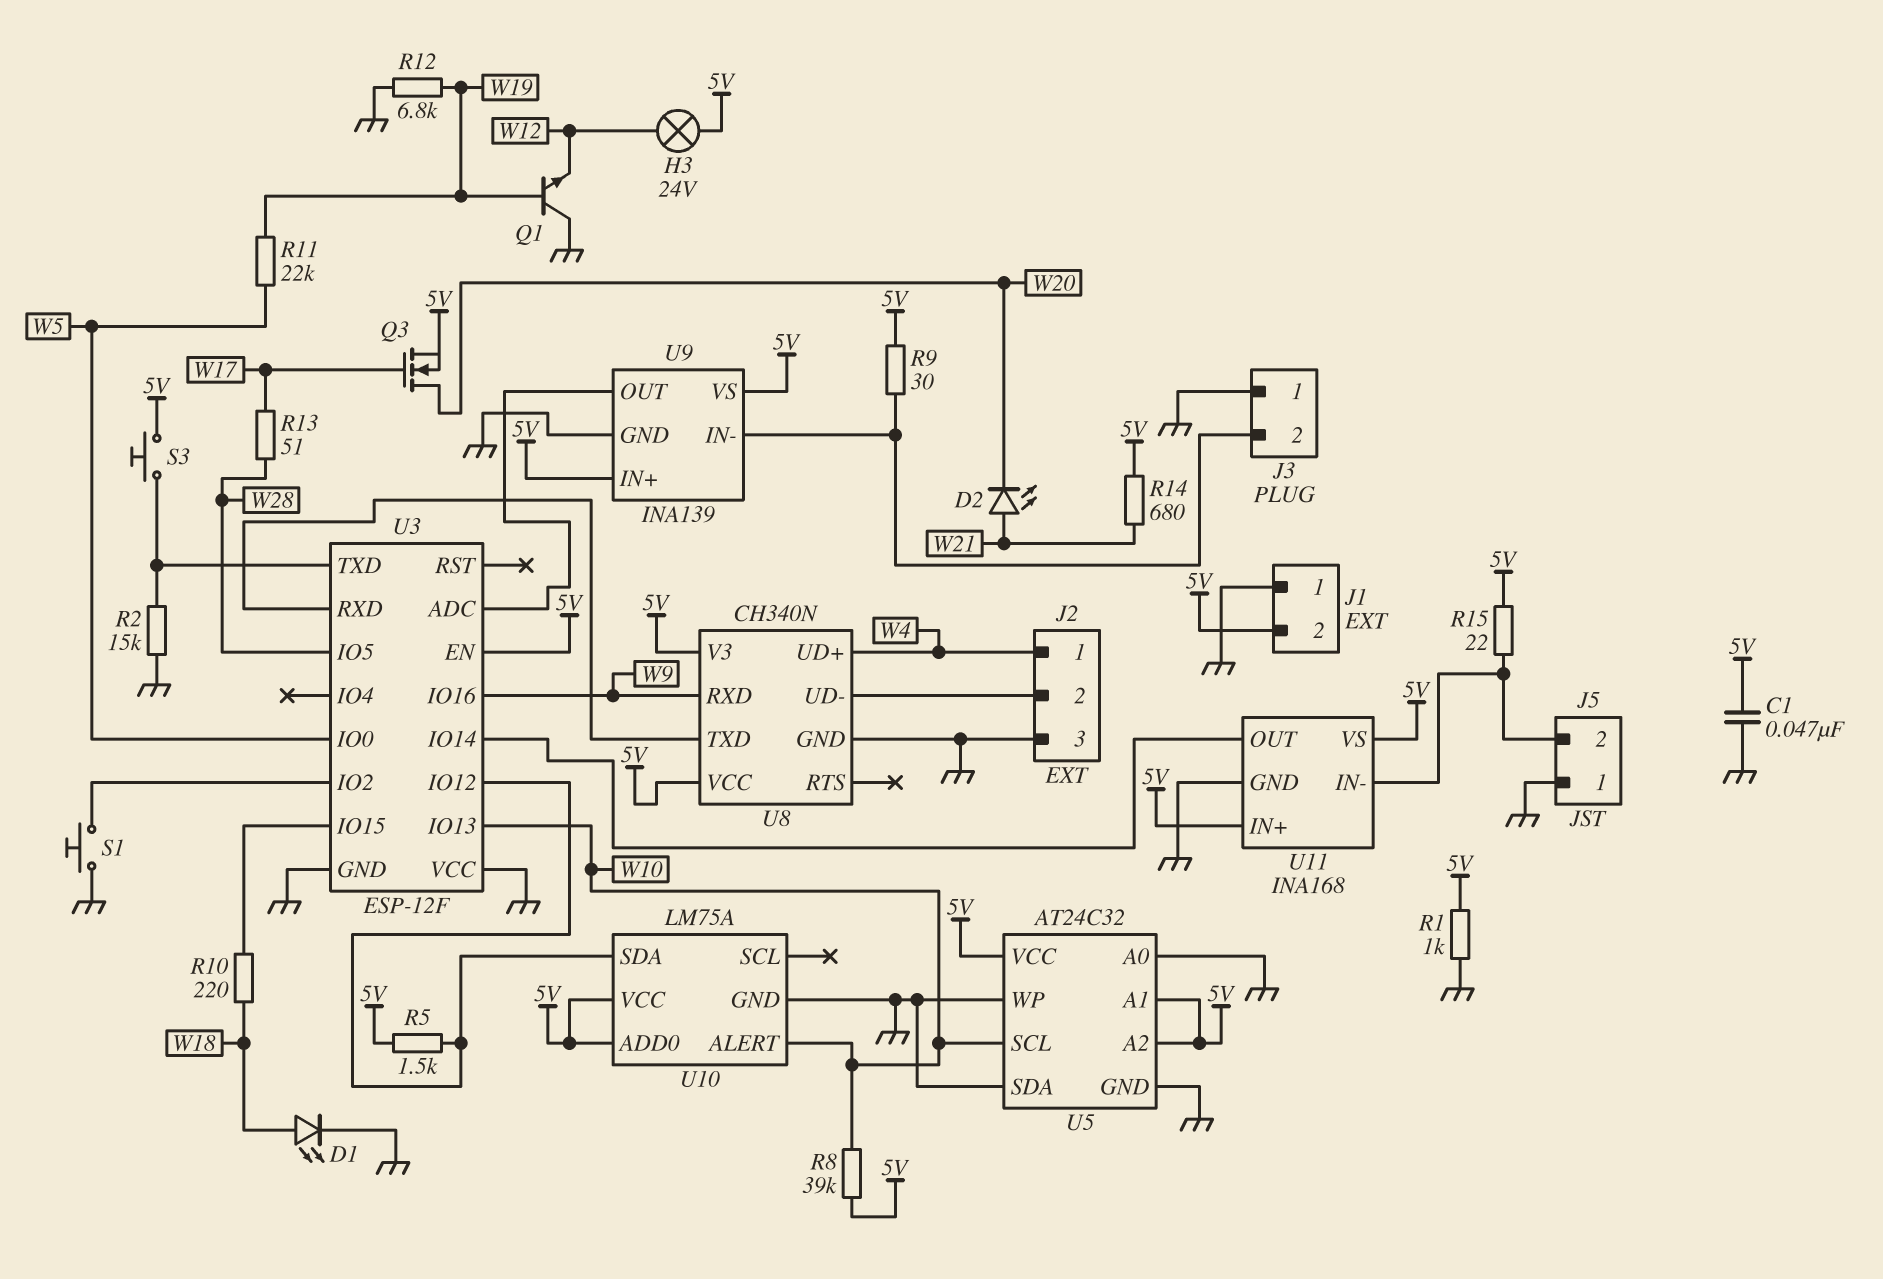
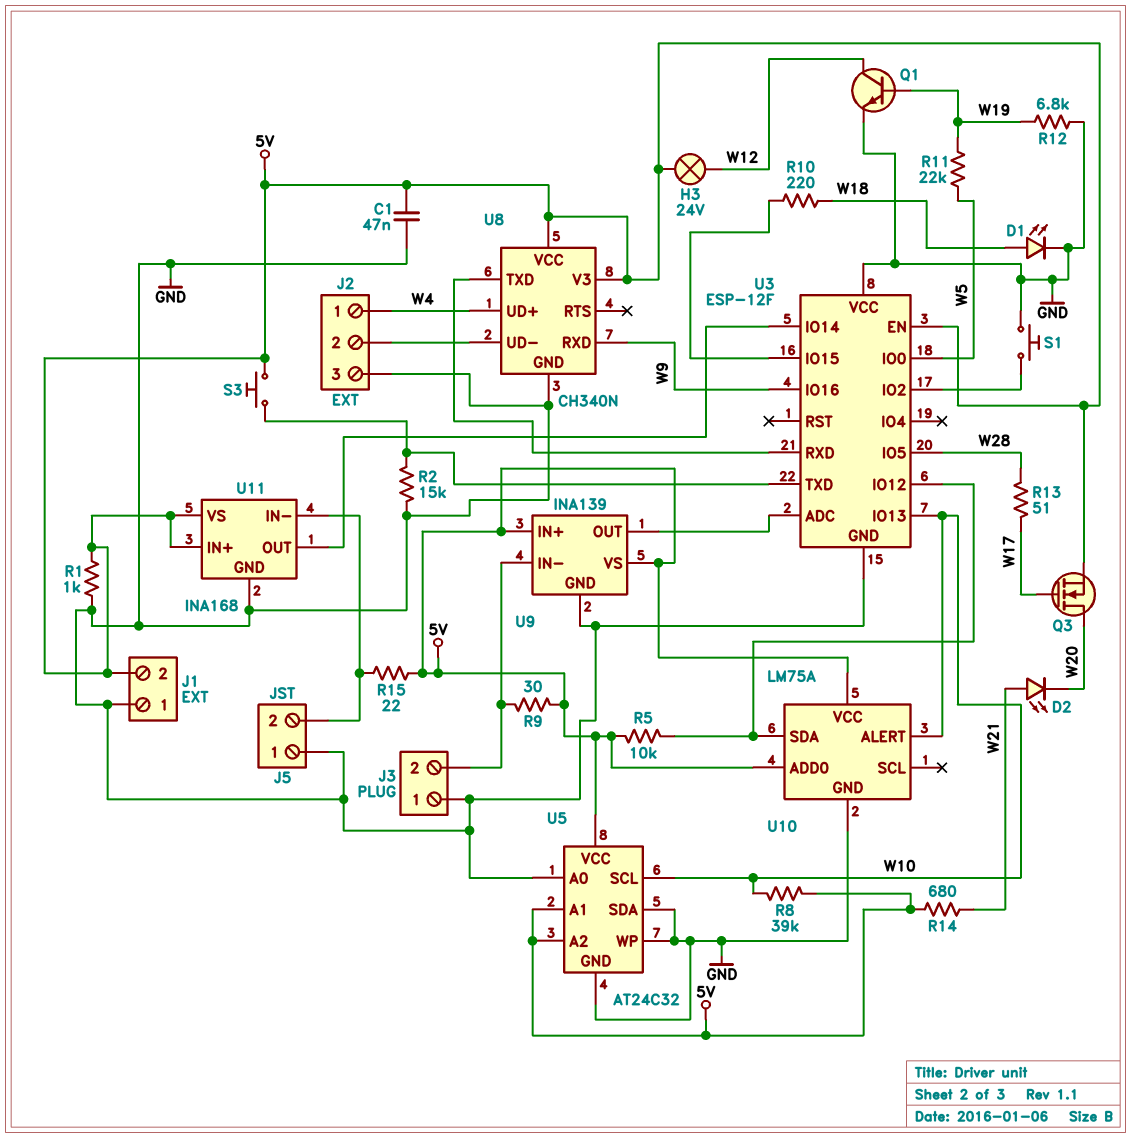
Q1: NPN (B W19, C GND, E W12) -> NPN (B W19, C W12, E GND)
R5: 1.5k (5V, U3/IO12) -> 10k (5V, U3/IO12)

